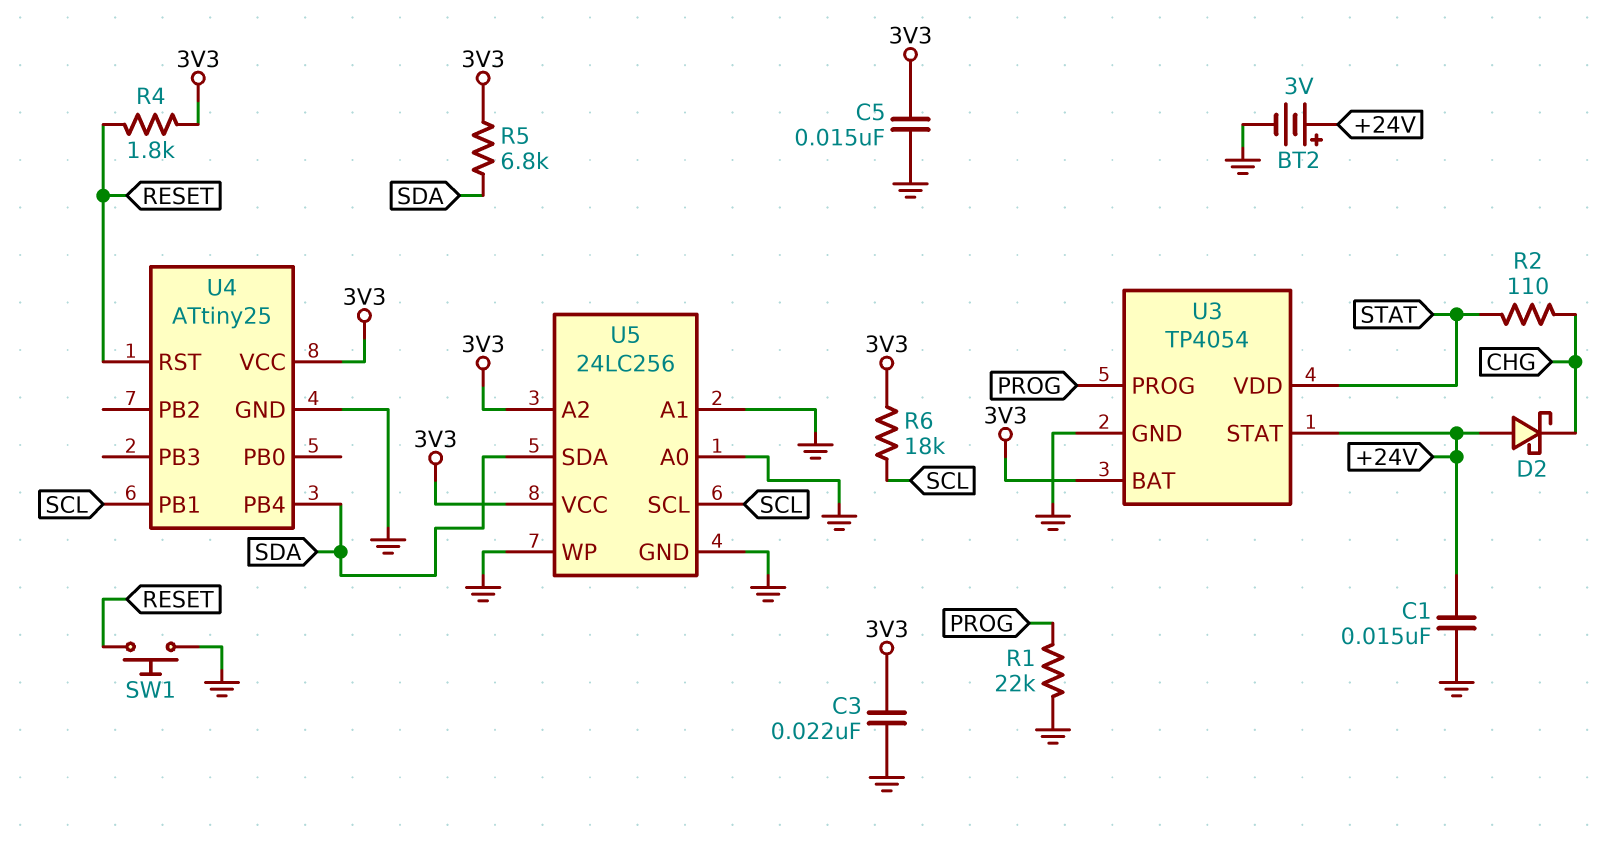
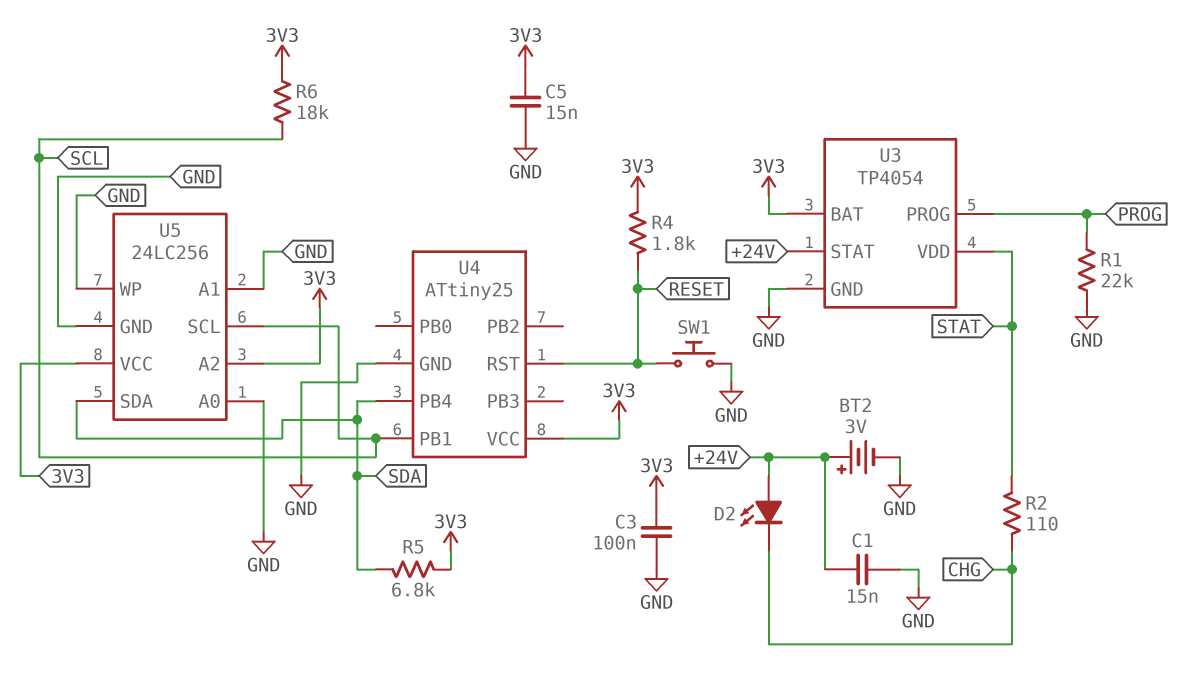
C3: 22nF (3V3, GND) -> 100nF (3V3, GND)
D2: schottky (A +24V, K CHG) -> LED (A +24V, K CHG)

